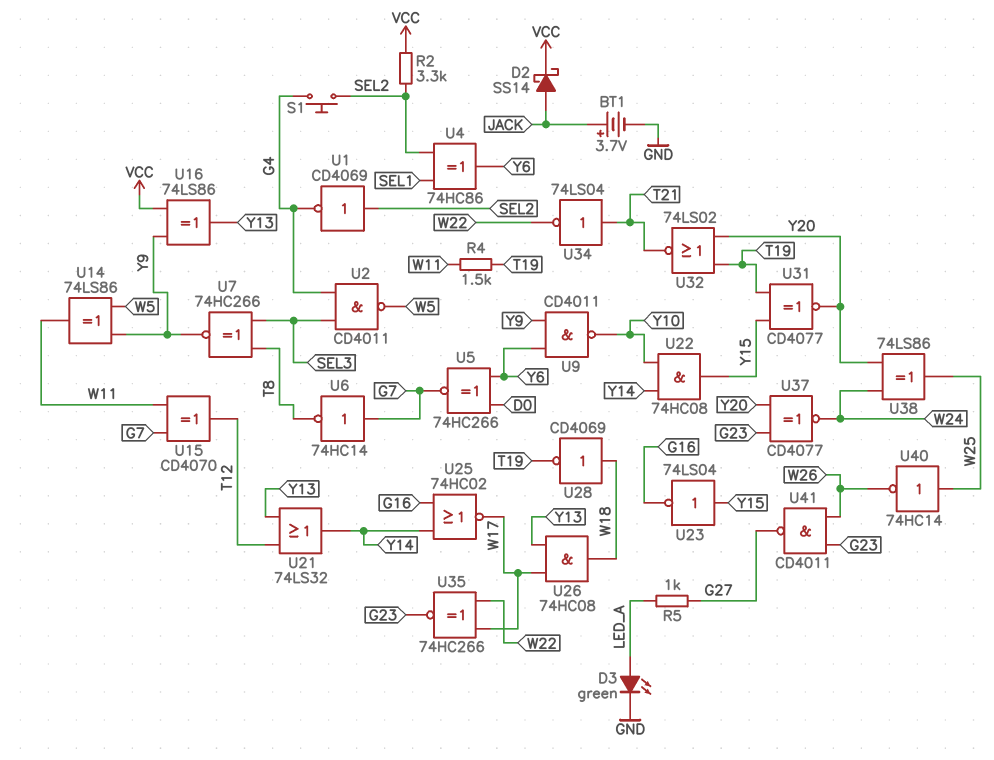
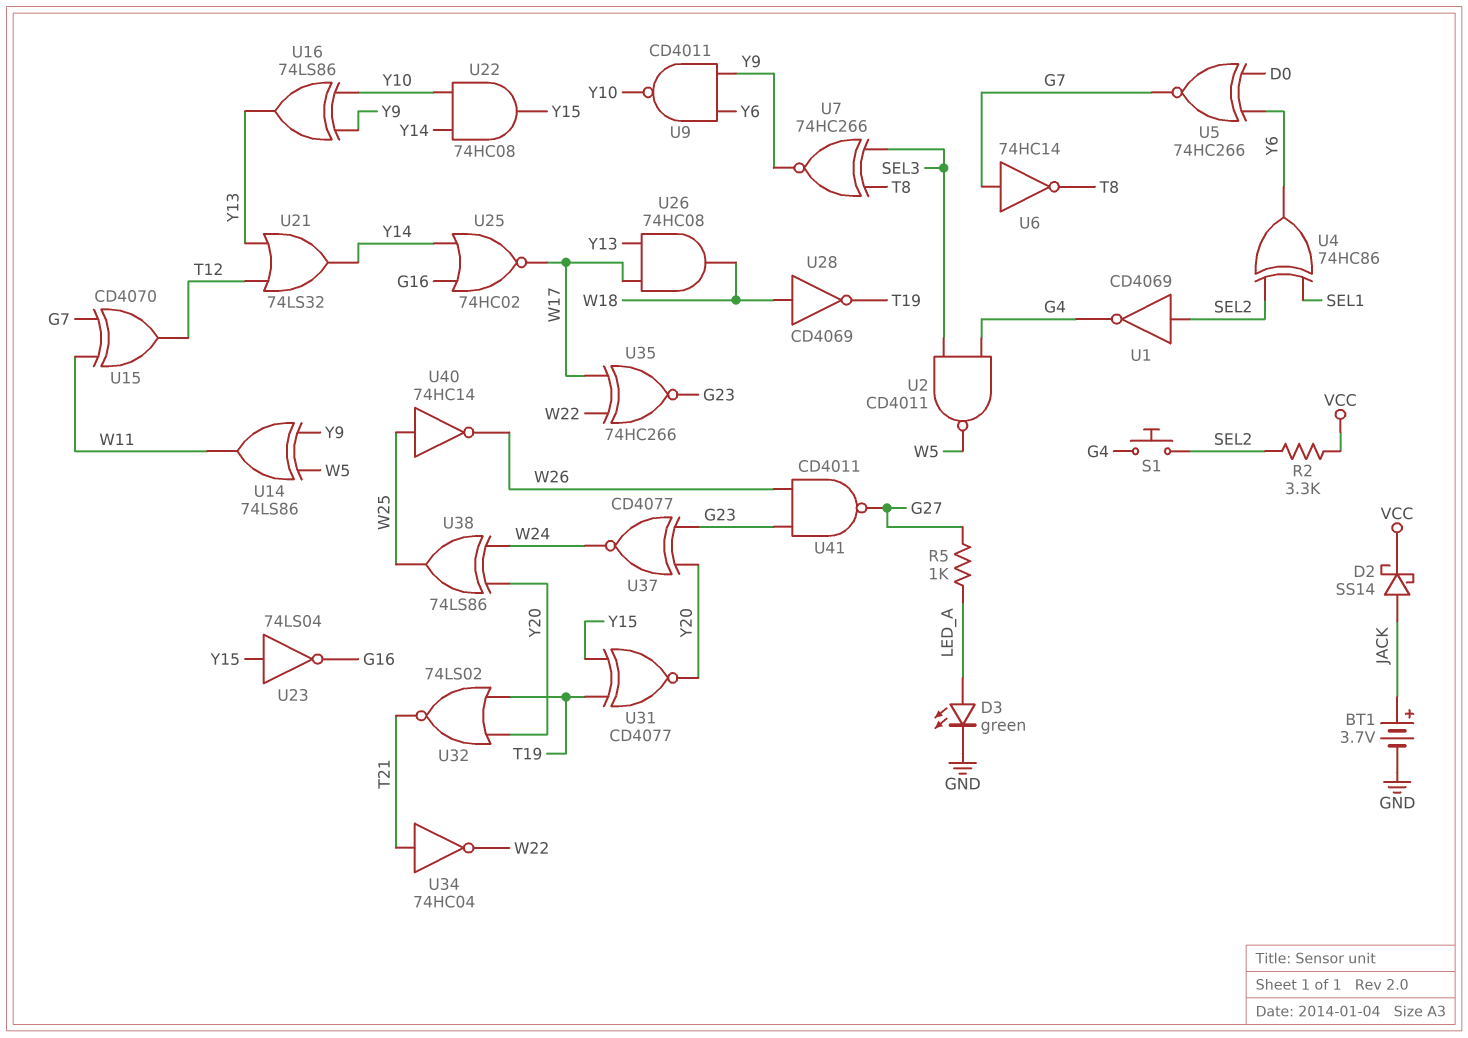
R4: 1.5k (T19, W11) -> none
U16: XOR 74LS86 (in VCC, in Y9, out Y13) -> XOR 74LS86 (in Y9, in Y10, out Y13)
U34: NOT 74LS04 (in T21, out W22) -> NOT 74HC04 (in T21, out W22)

